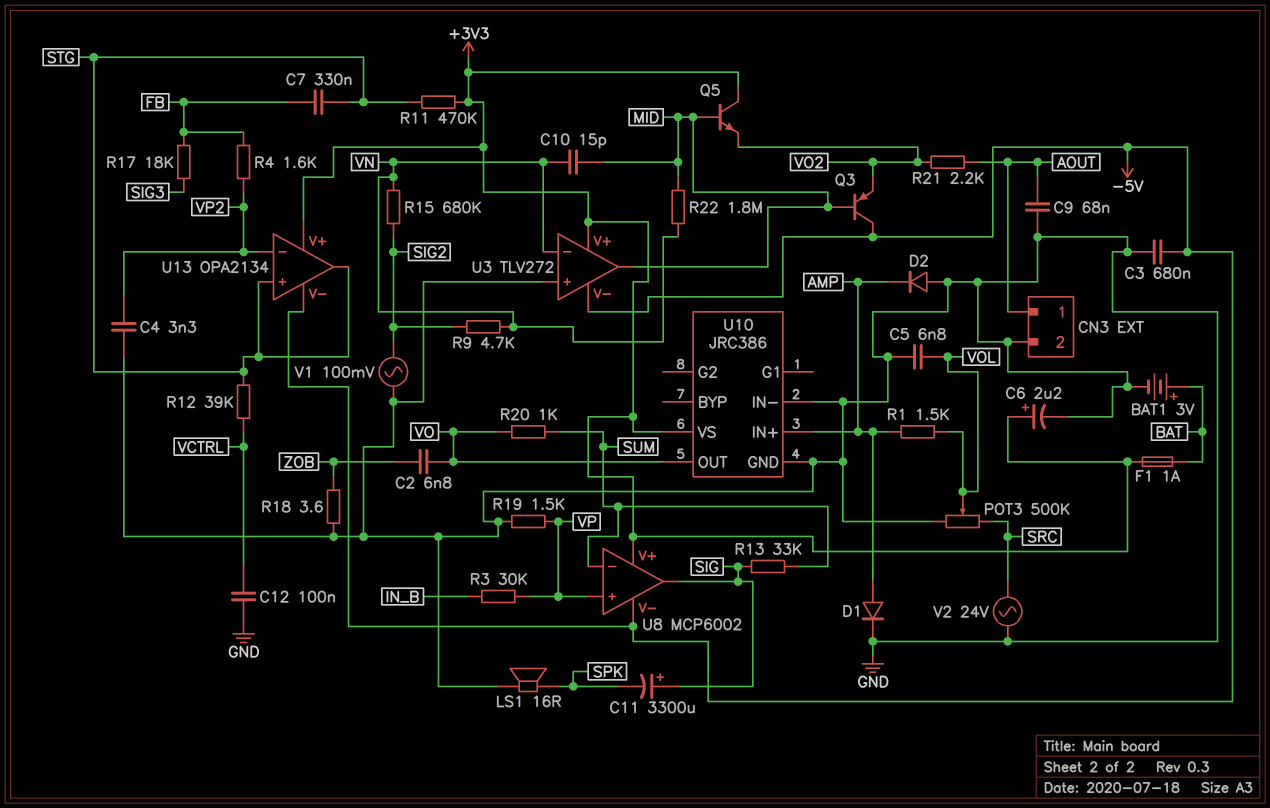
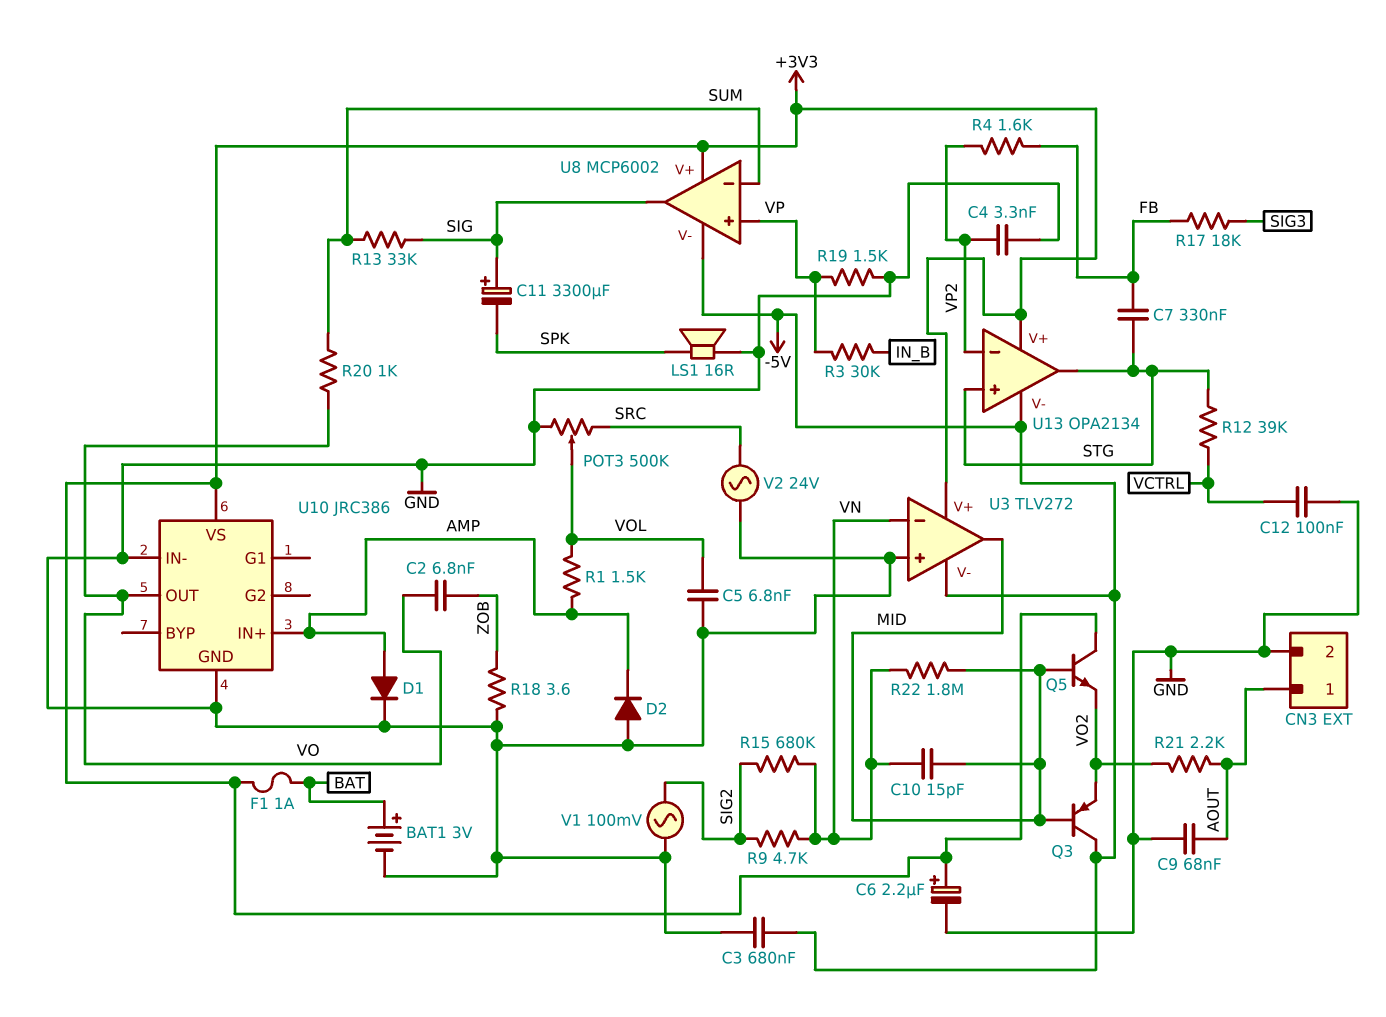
R11: 470k (+3V3, STG) -> none

